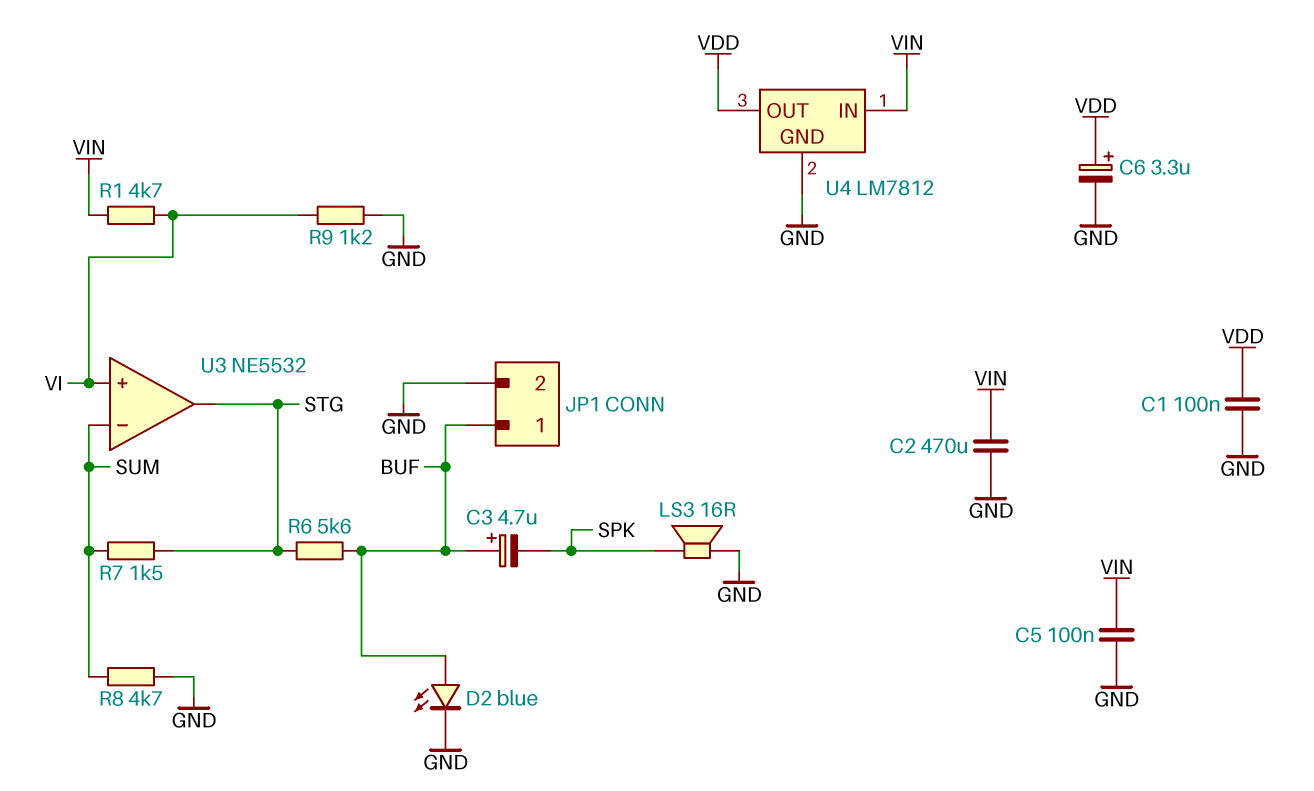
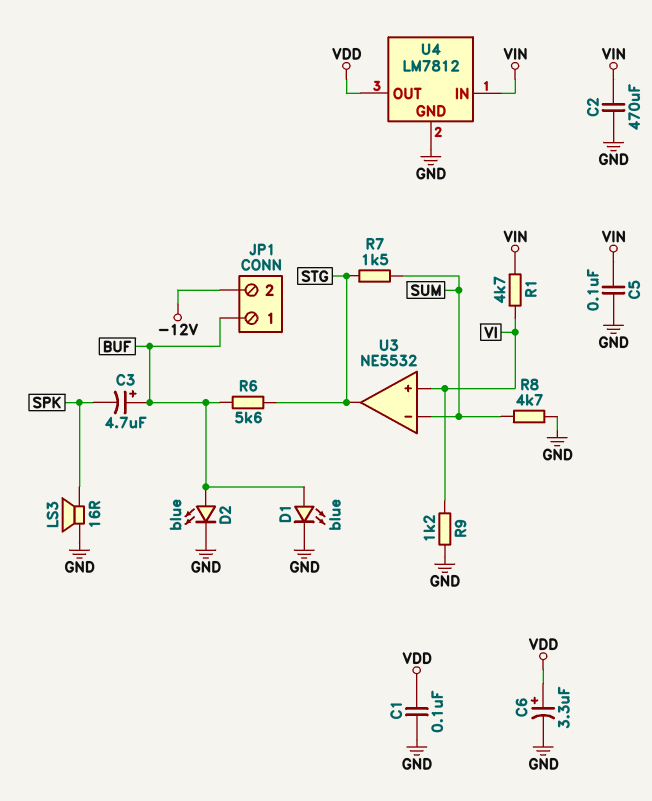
D1: none -> LED blue (A BUF, K GND)
JP1 pin 2: GND -> -12V

